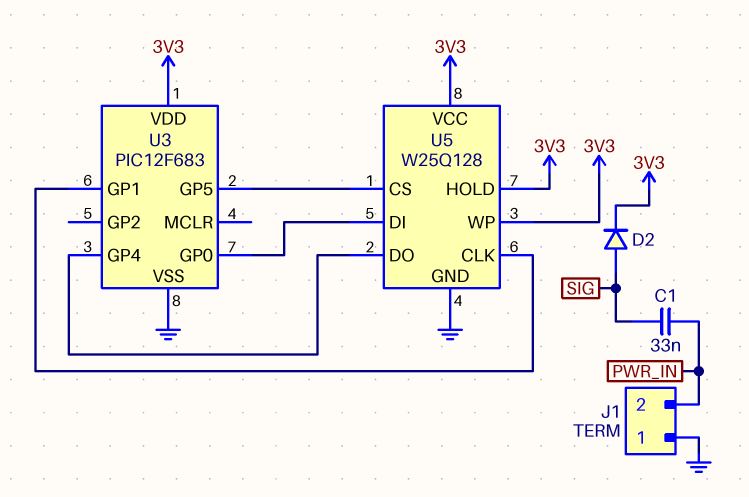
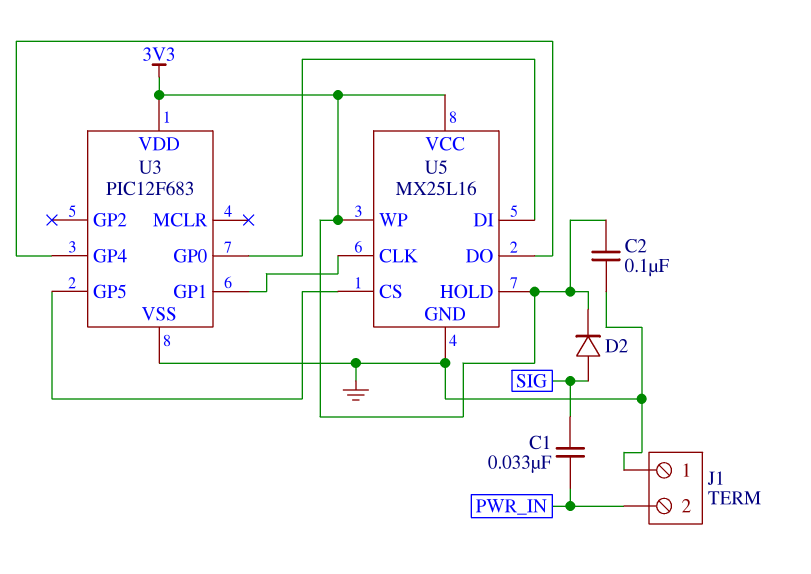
C2: none -> 100nF (3V3, GND)
U5: W25Q128 -> MX25L16

